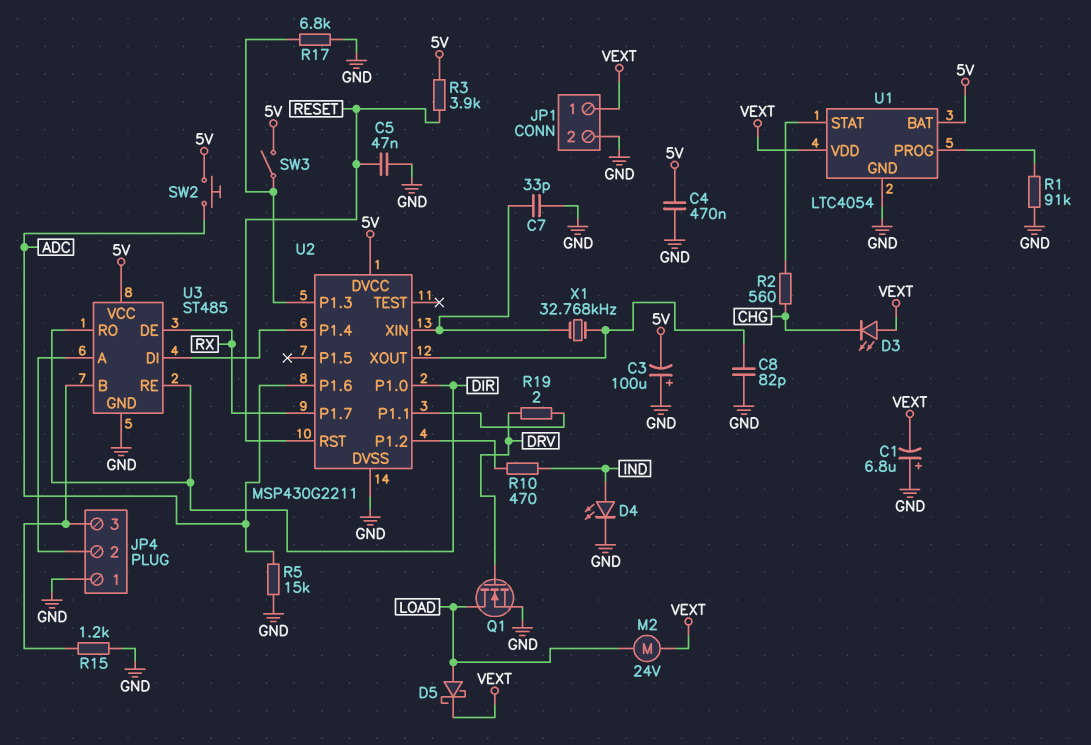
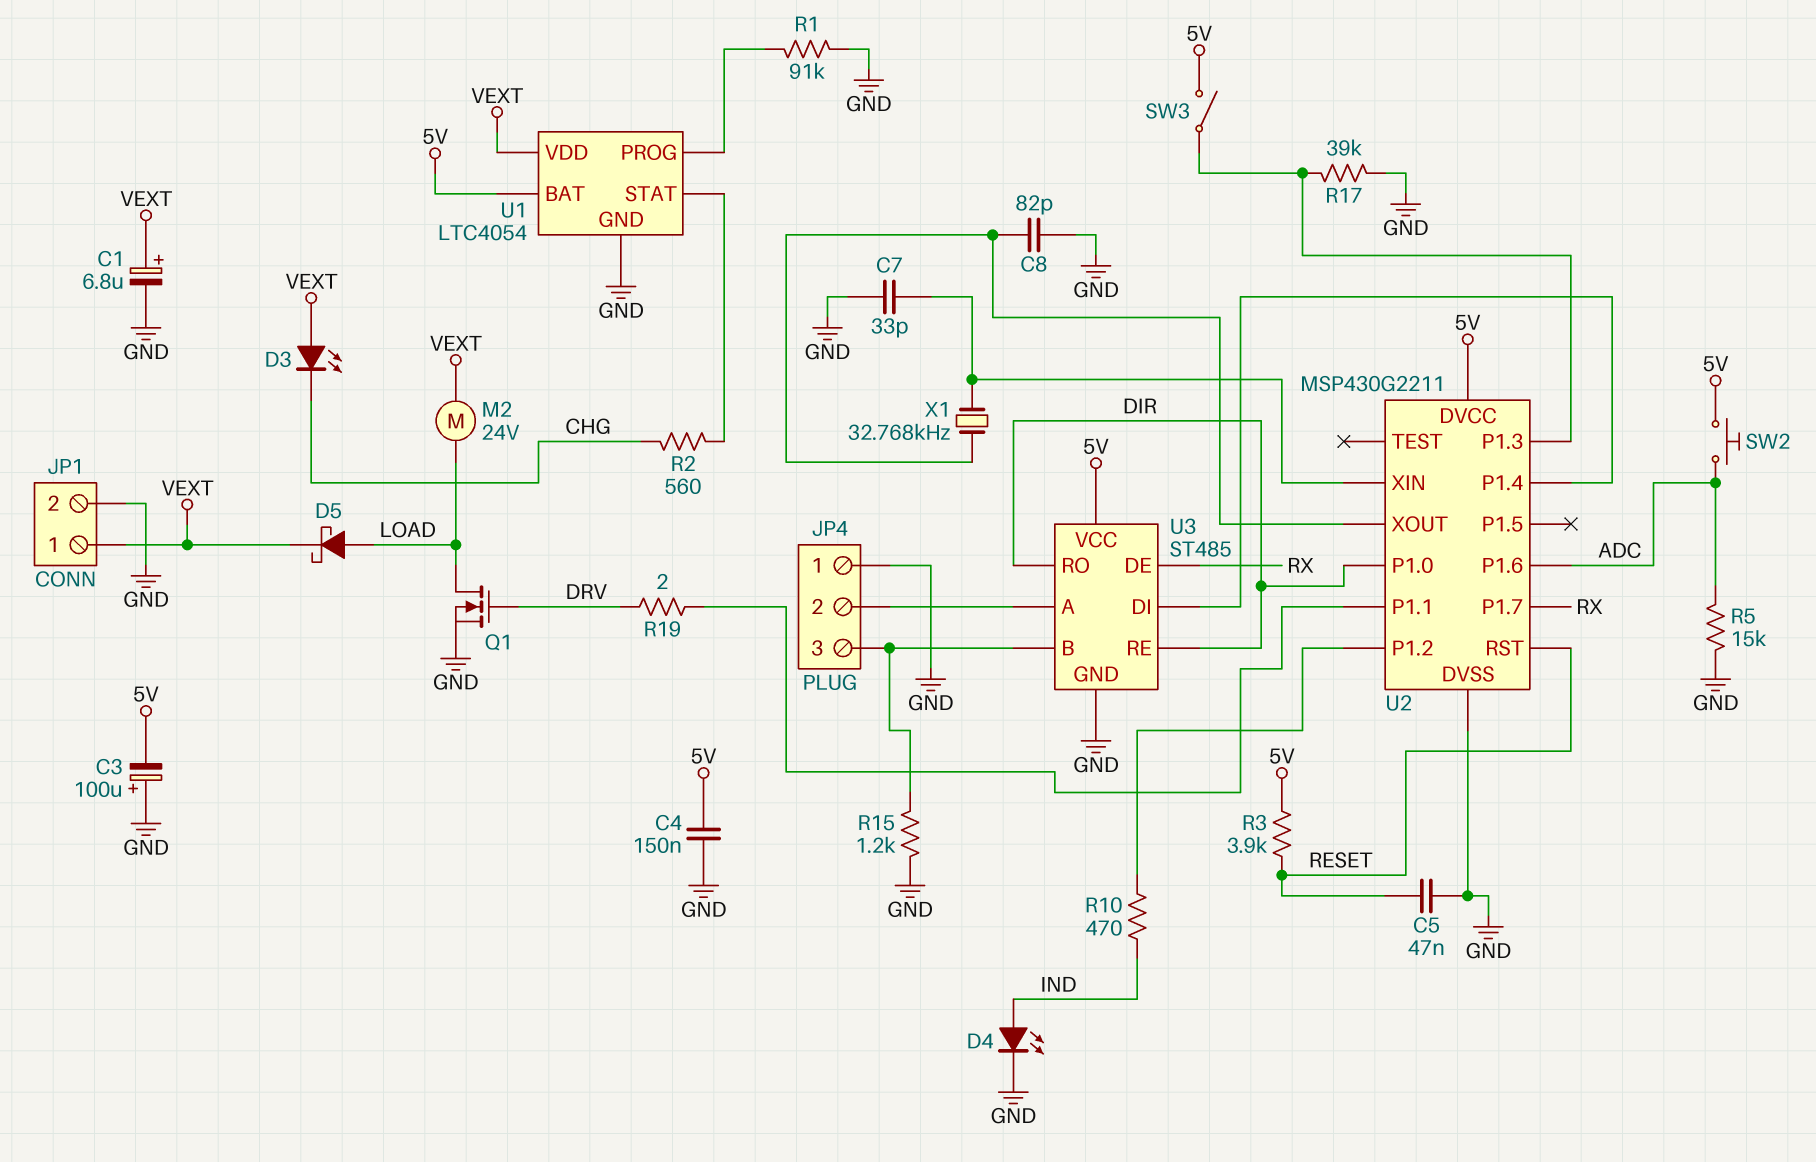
C1: 6.8uF (plus GND, minus VEXT) -> 6.8uF (plus VEXT, minus GND)
C4: 470nF (5V, GND) -> 150nF (5V, GND)
R17: 6.8k (GND, U2/P1.3) -> 39k (GND, U2/P1.3)

